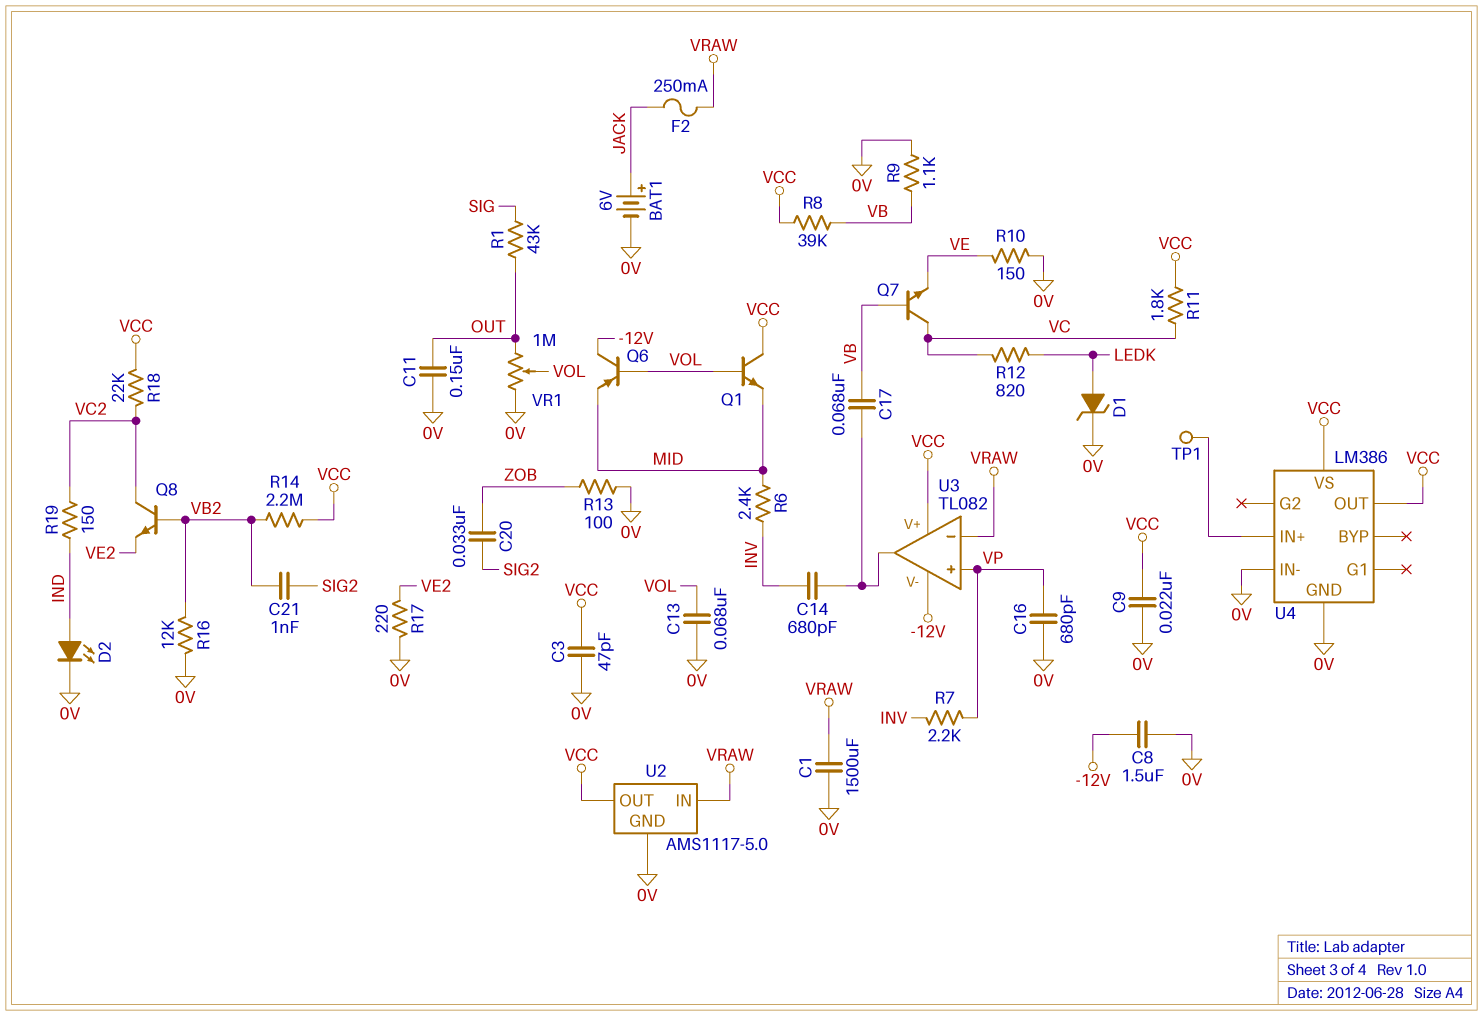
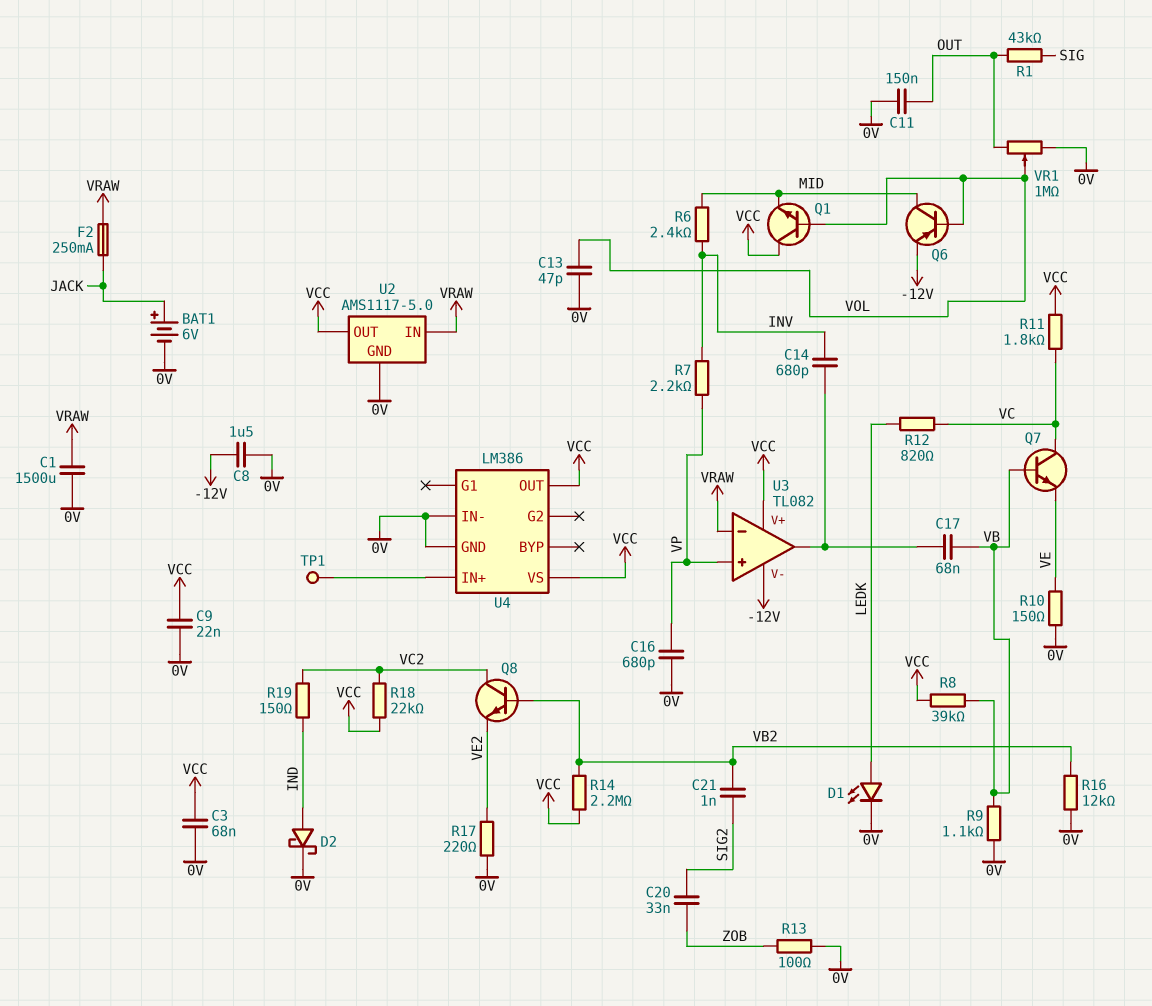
C3: 47pF (0V, VCC) -> 68nF (0V, VCC)
C13: 68nF (0V, VOL) -> 47pF (0V, VOL)
D1: zener (A LEDK, K 0V) -> LED (A LEDK, K 0V)
D2: LED (A IND, K 0V) -> schottky (A IND, K 0V)
Q6: PNP (B VOL, C -12V, E MID) -> PNP (B VOL, C MID, E -12V)

